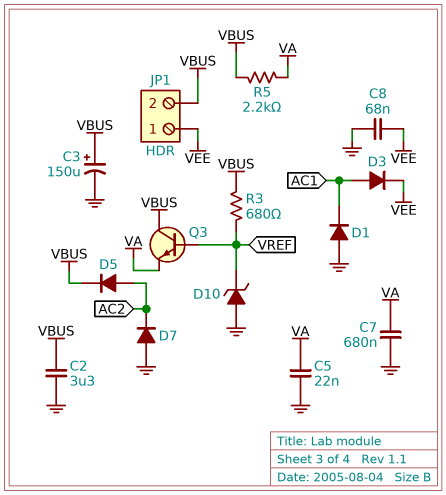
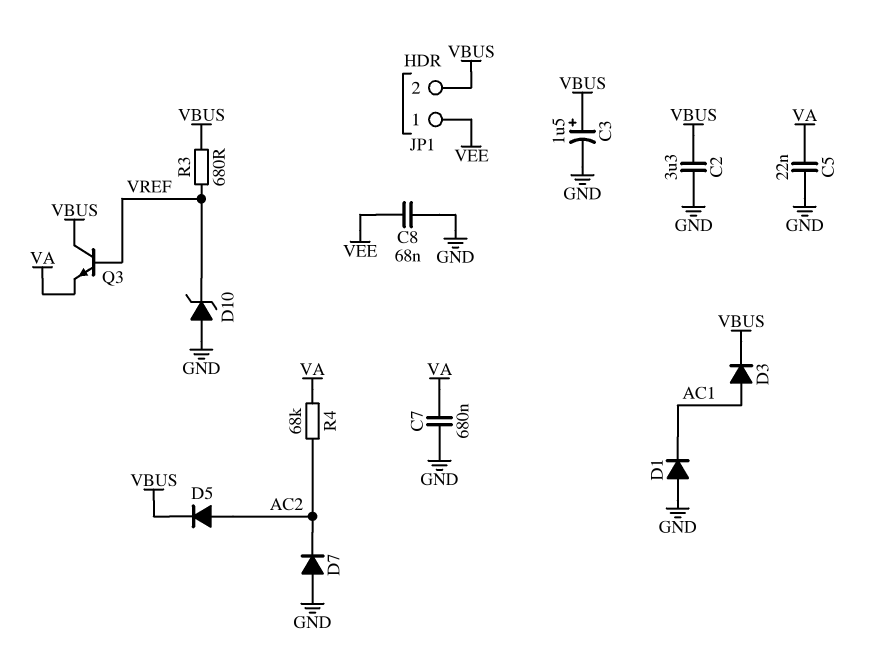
C3: 150uF (plus VBUS, minus GND) -> 1.5uF (plus VBUS, minus GND)
D3: diode (A AC1, K VEE) -> diode (A AC1, K VBUS)
R4: none -> 68k (AC2, VA)
R5: 2.2k (VA, VBUS) -> none

